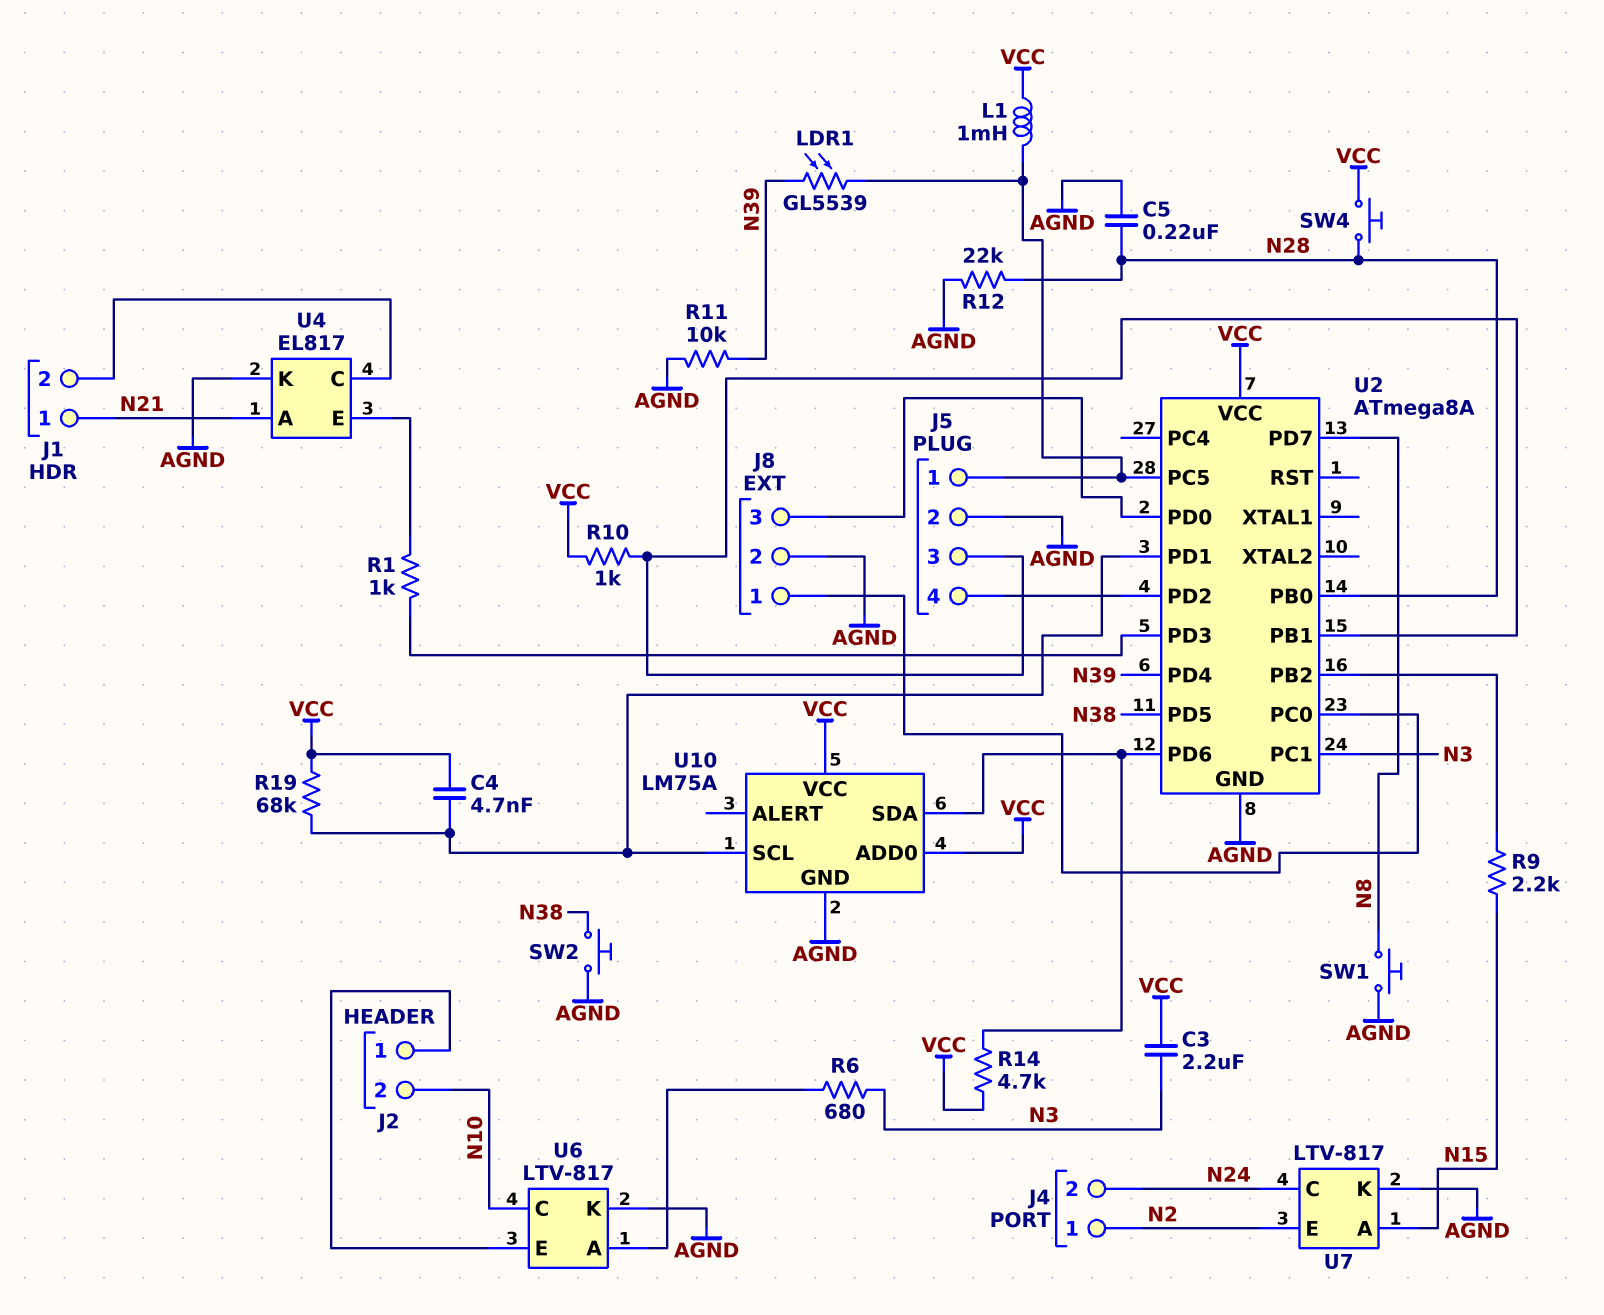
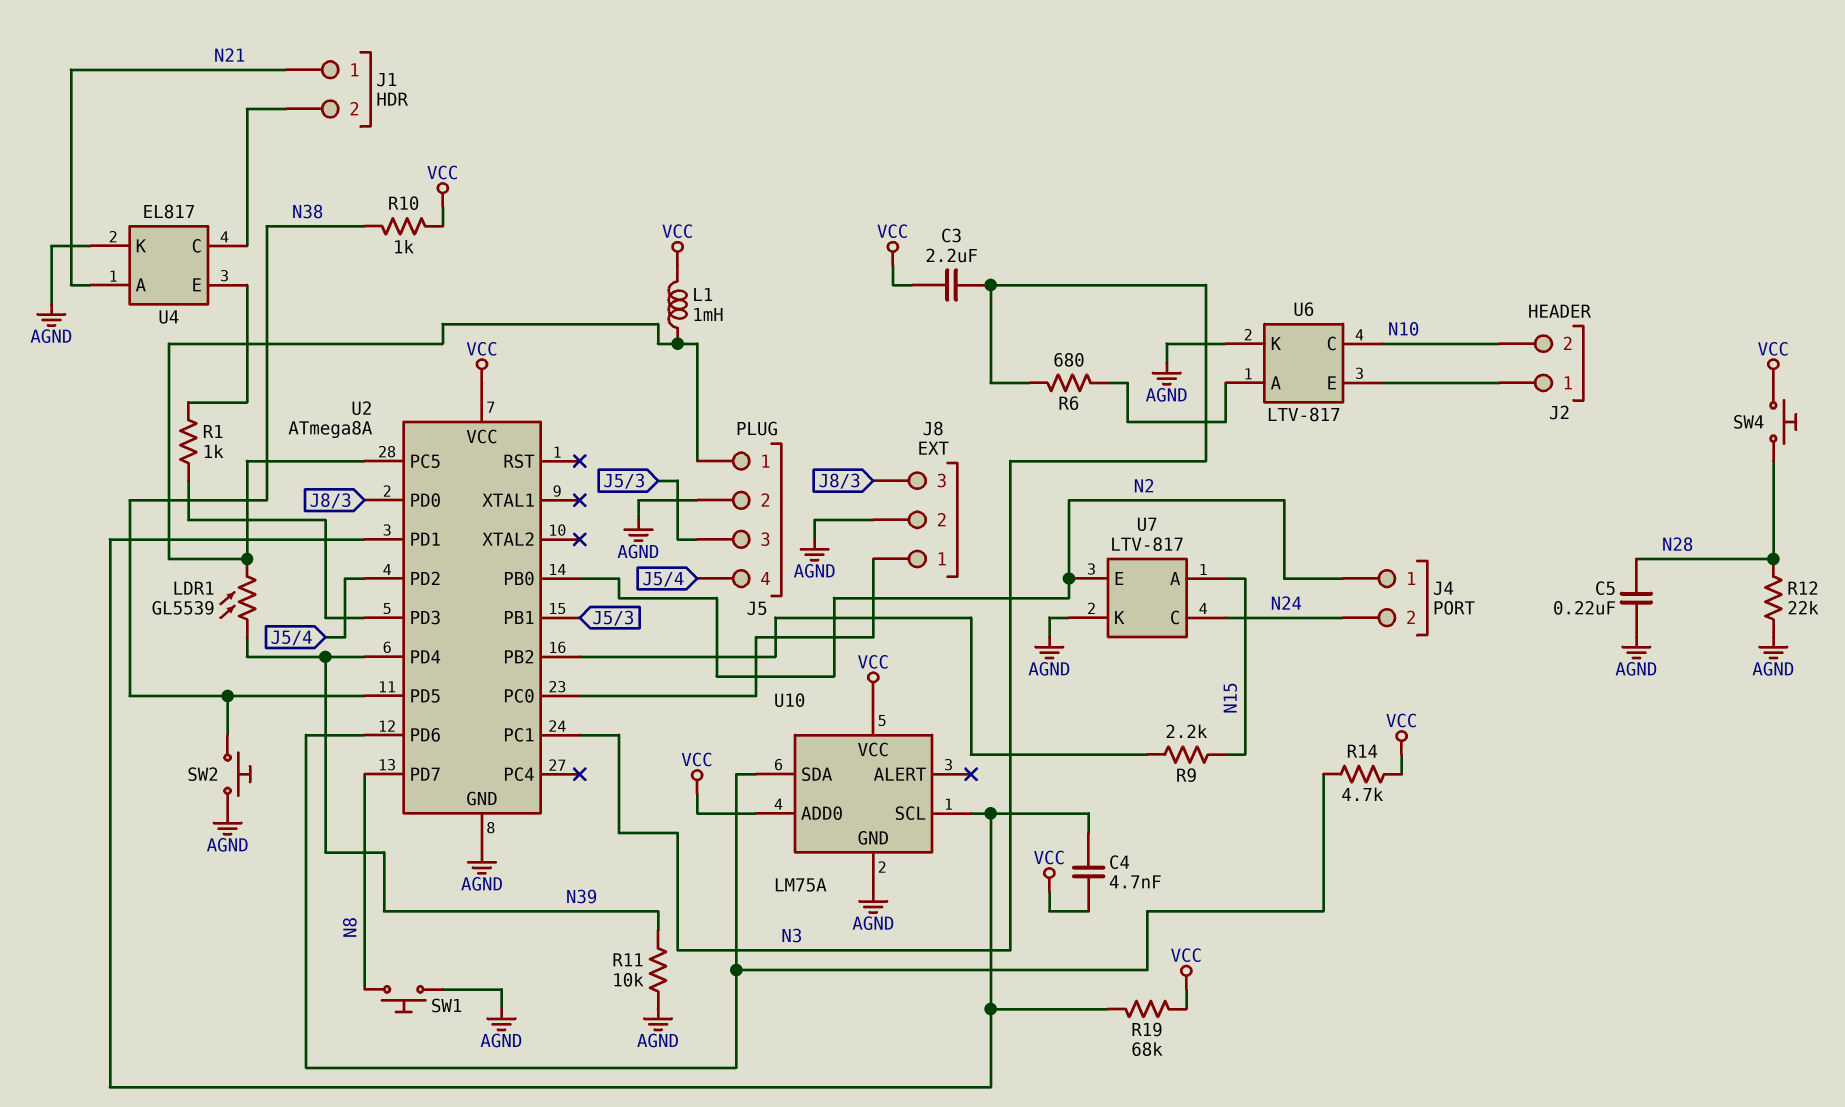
R10: 1k (J5/3, VCC) -> 1k (N38, VCC)
U2 pin PB0: N28 -> N2

